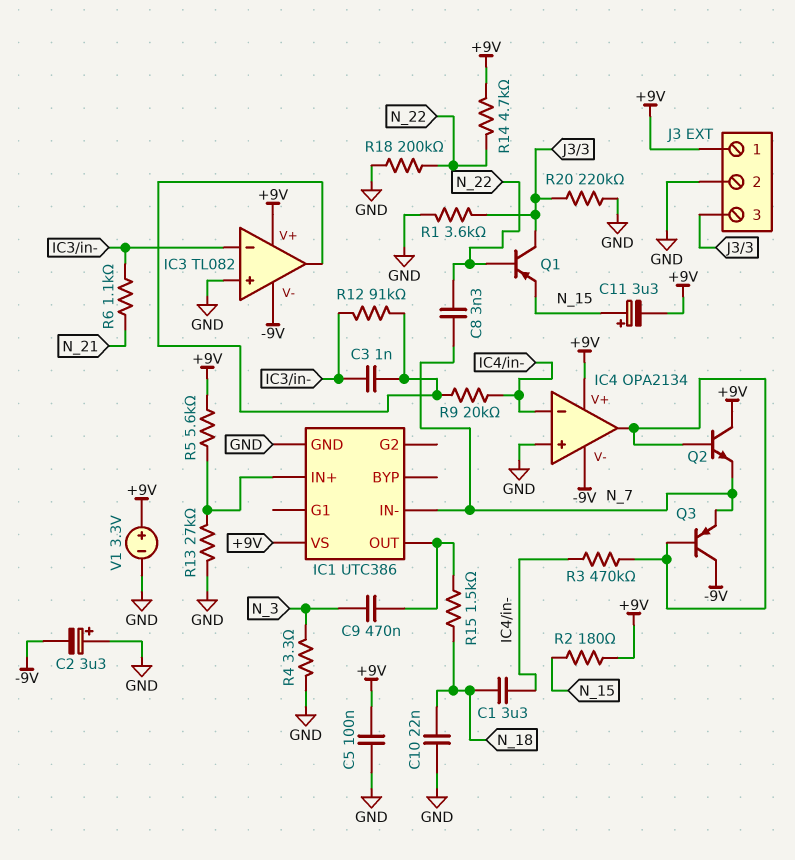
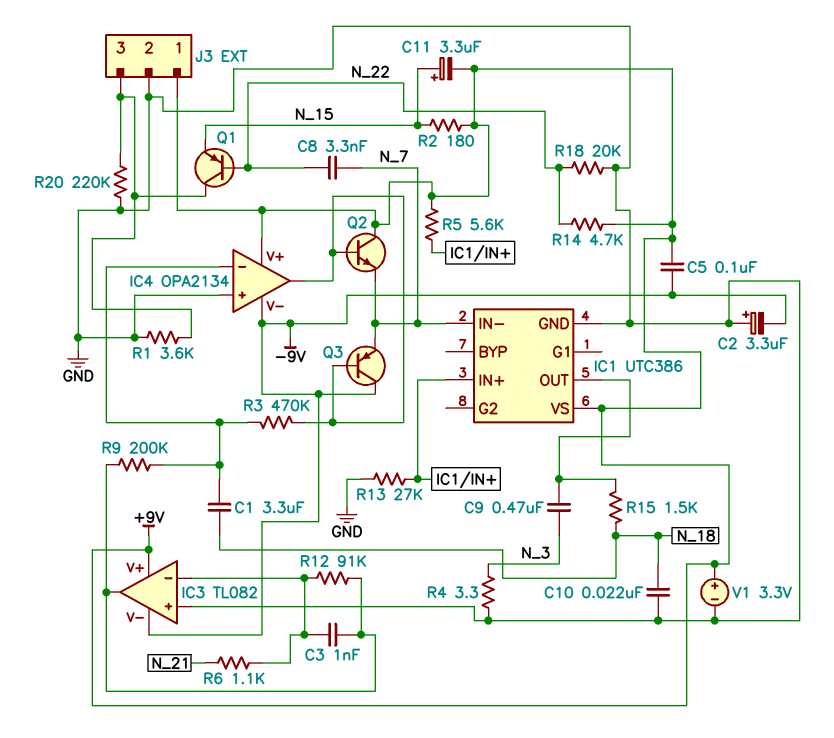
C5: 100nF (+9V, GND) -> 100nF (+9V, -9V)
R9: 20k (IC3/out, IC4/in-) -> 200k (IC3/out, IC4/in-)
R18: 200k (GND, N_22) -> 20k (GND, N_22)

